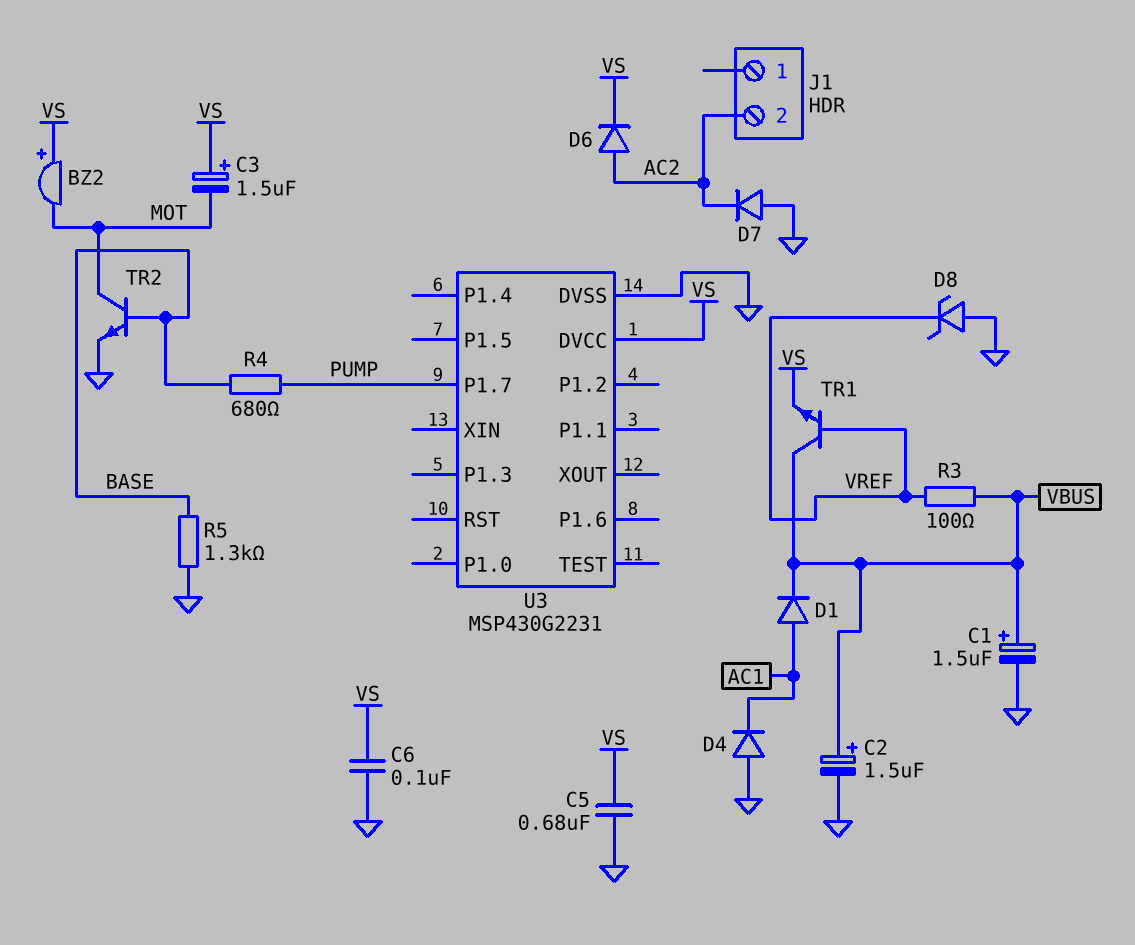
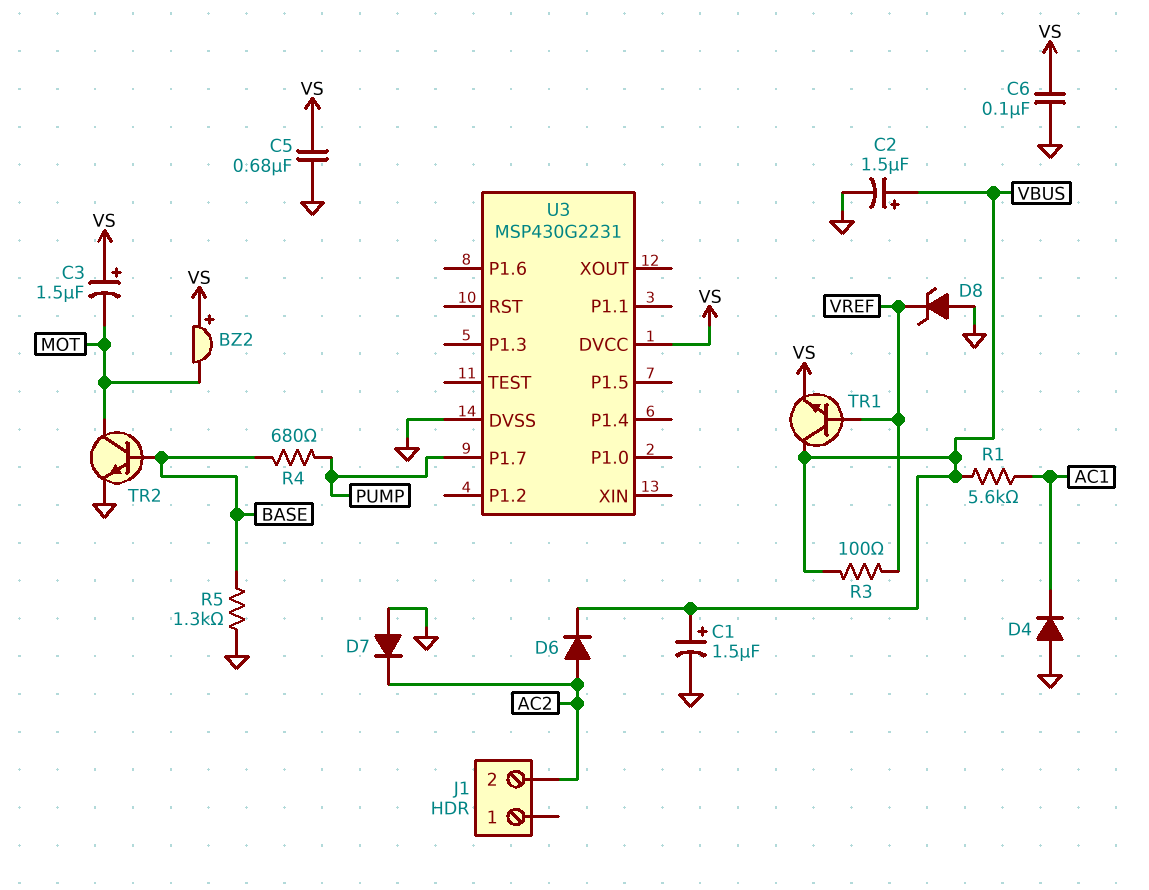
D1: diode (A AC1, K VBUS) -> none
D6: diode (A AC2, K VS) -> diode (A AC2, K VBUS)
R1: none -> 5.6k (AC1, VBUS)

